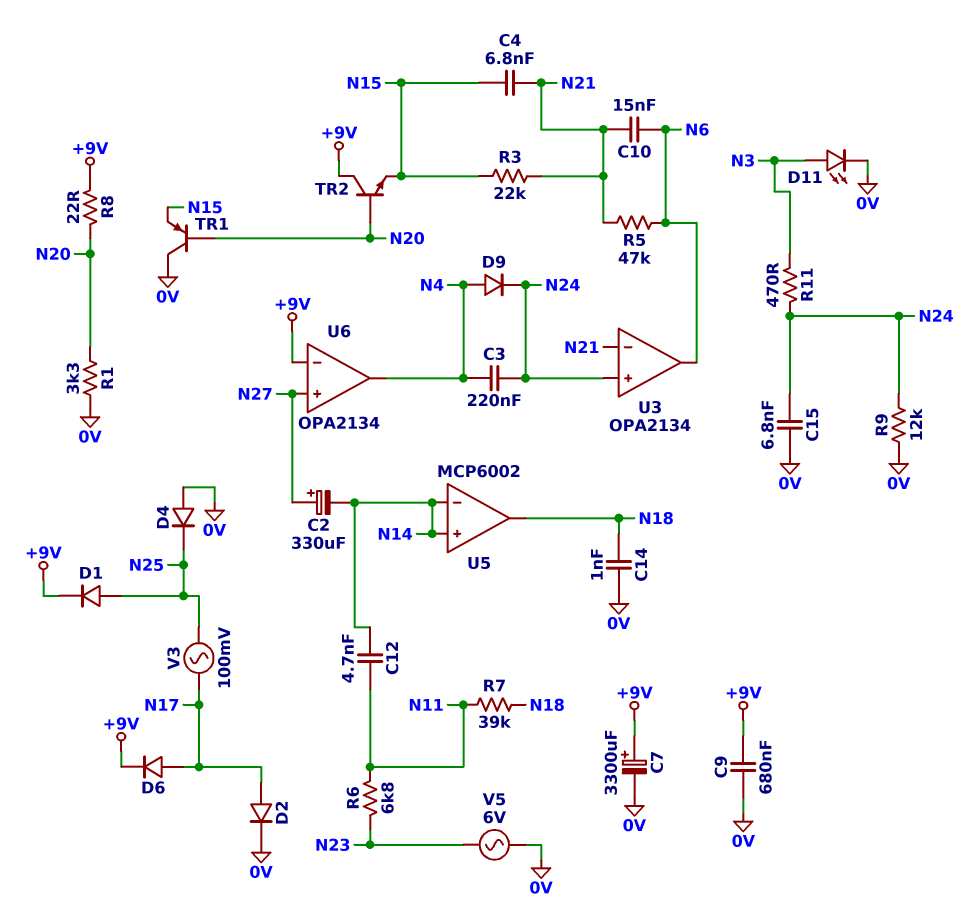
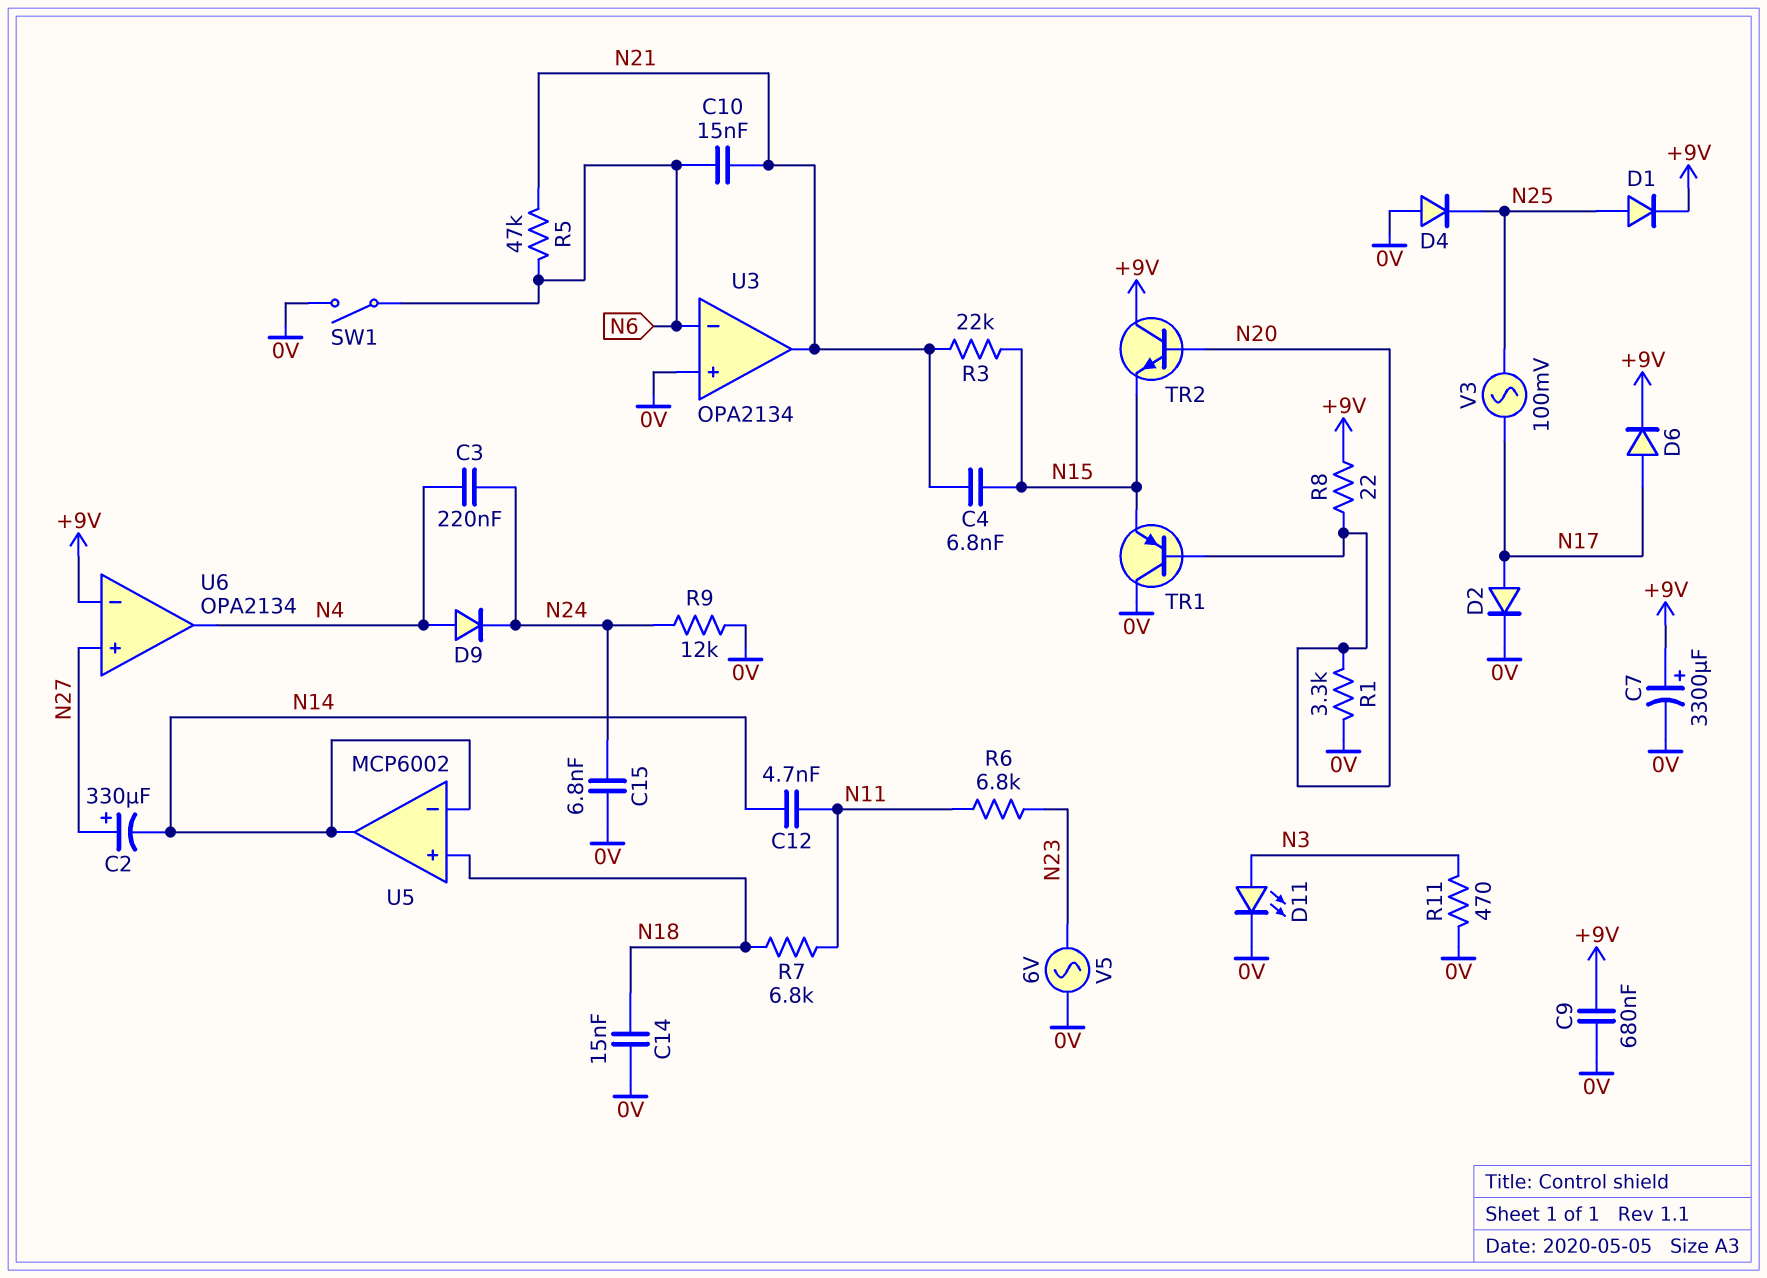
C14: 1nF (0V, N18) -> 15nF (0V, N18)
R7: 39k (N11, N18) -> 6.8k (N11, N18)
R11: 470 (N3, N24) -> 470 (0V, N3)
SW1: none -> switch (0V, N6)
U3 pin in+: N24 -> 0V
U3 pin in-: N21 -> N6
U3 pin out: N6 -> N21
U5 pin in+: N14 -> N18
U5 pin out: N18 -> N14

